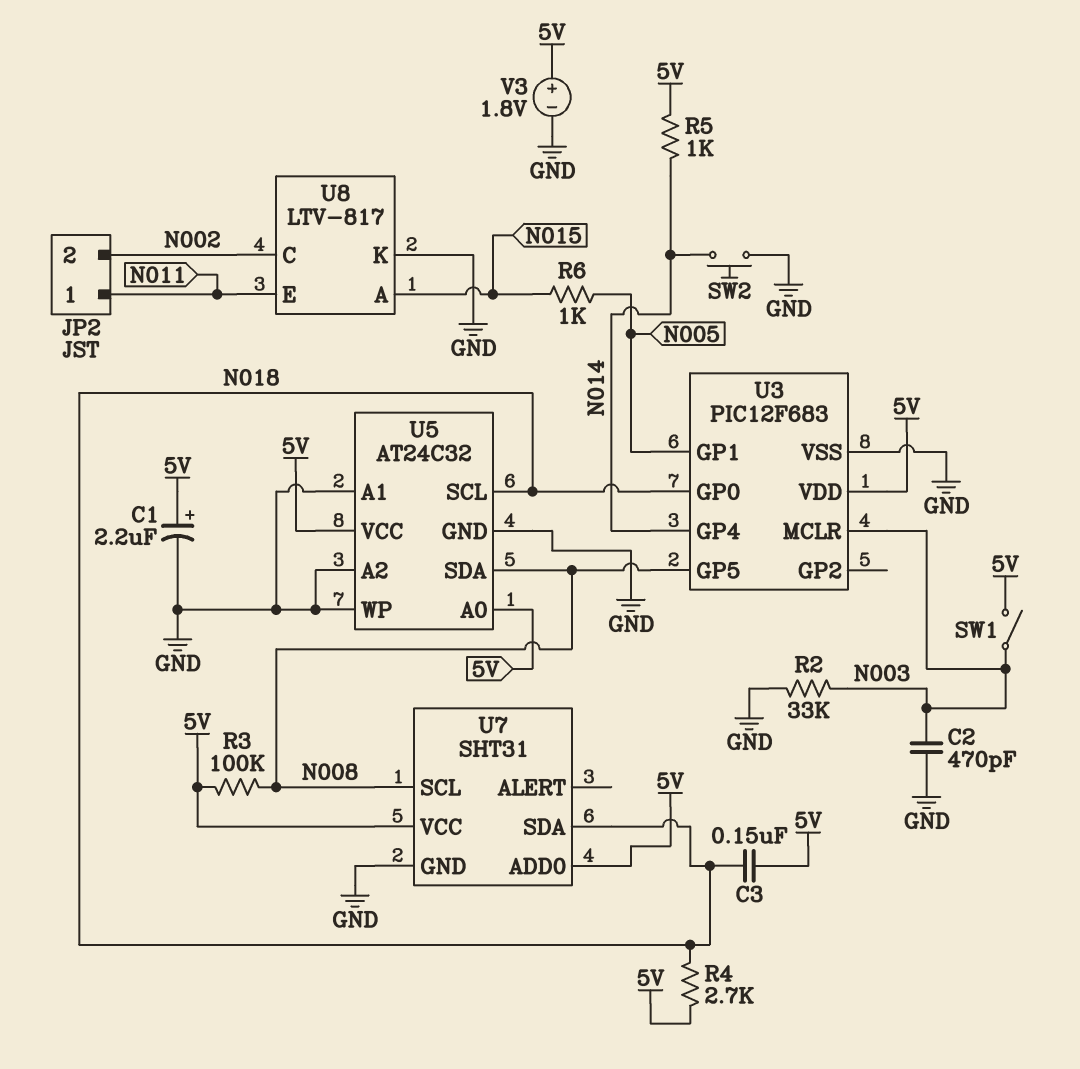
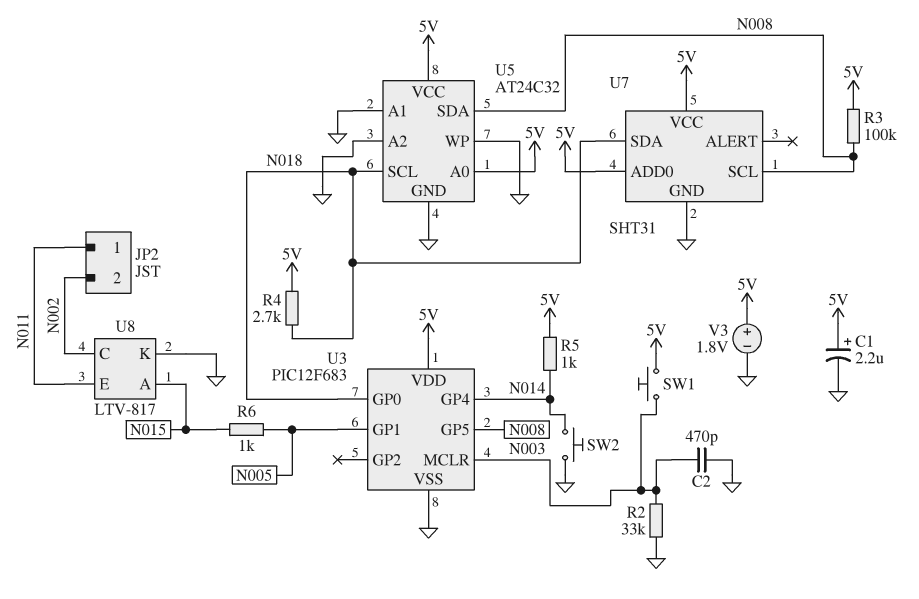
C3: 150nF (5V, N018) -> none
SW1: switch (5V, N003) -> button (5V, N003)

